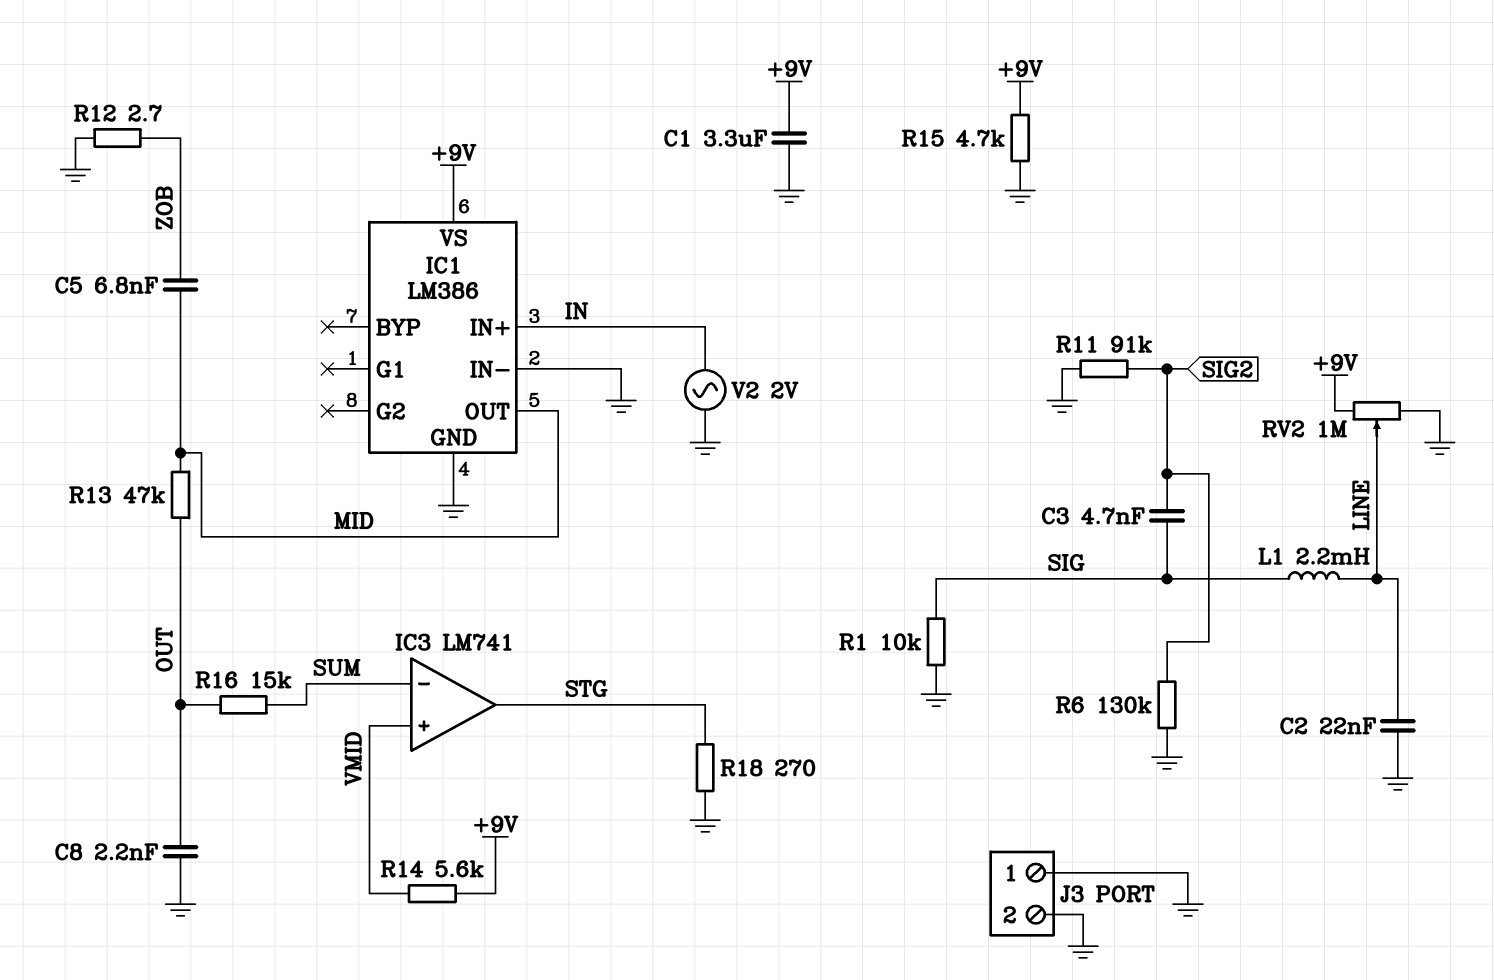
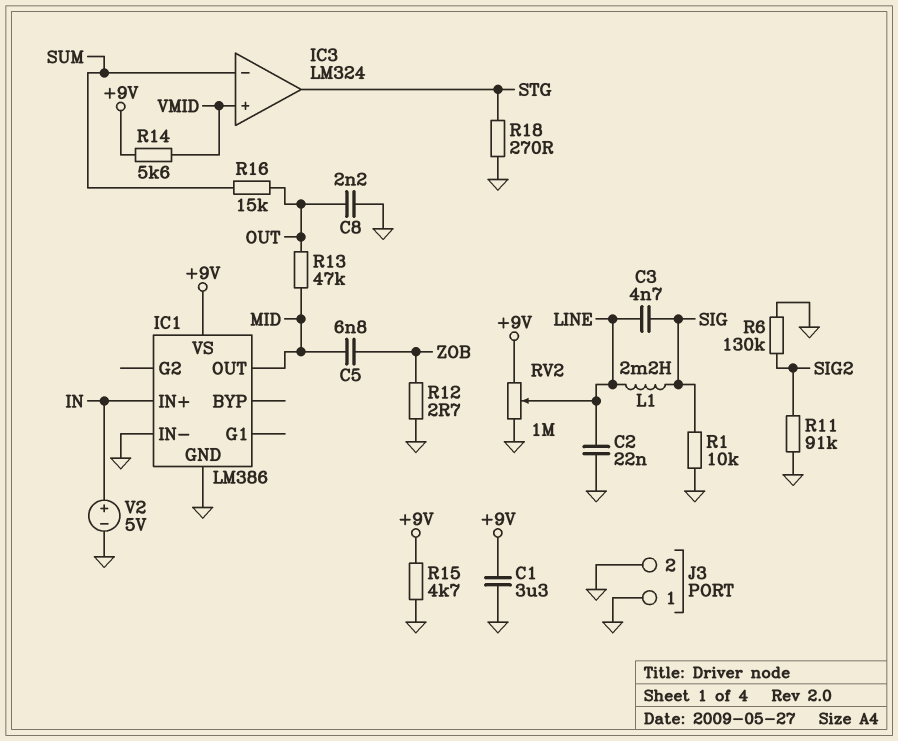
C3: 4.7nF (SIG, SIG2) -> 4.7nF (LINE, SIG)
IC3: LM741 -> LM324
V2: AC 2V (GND, IN) -> 5V (plus IN, minus GND)

